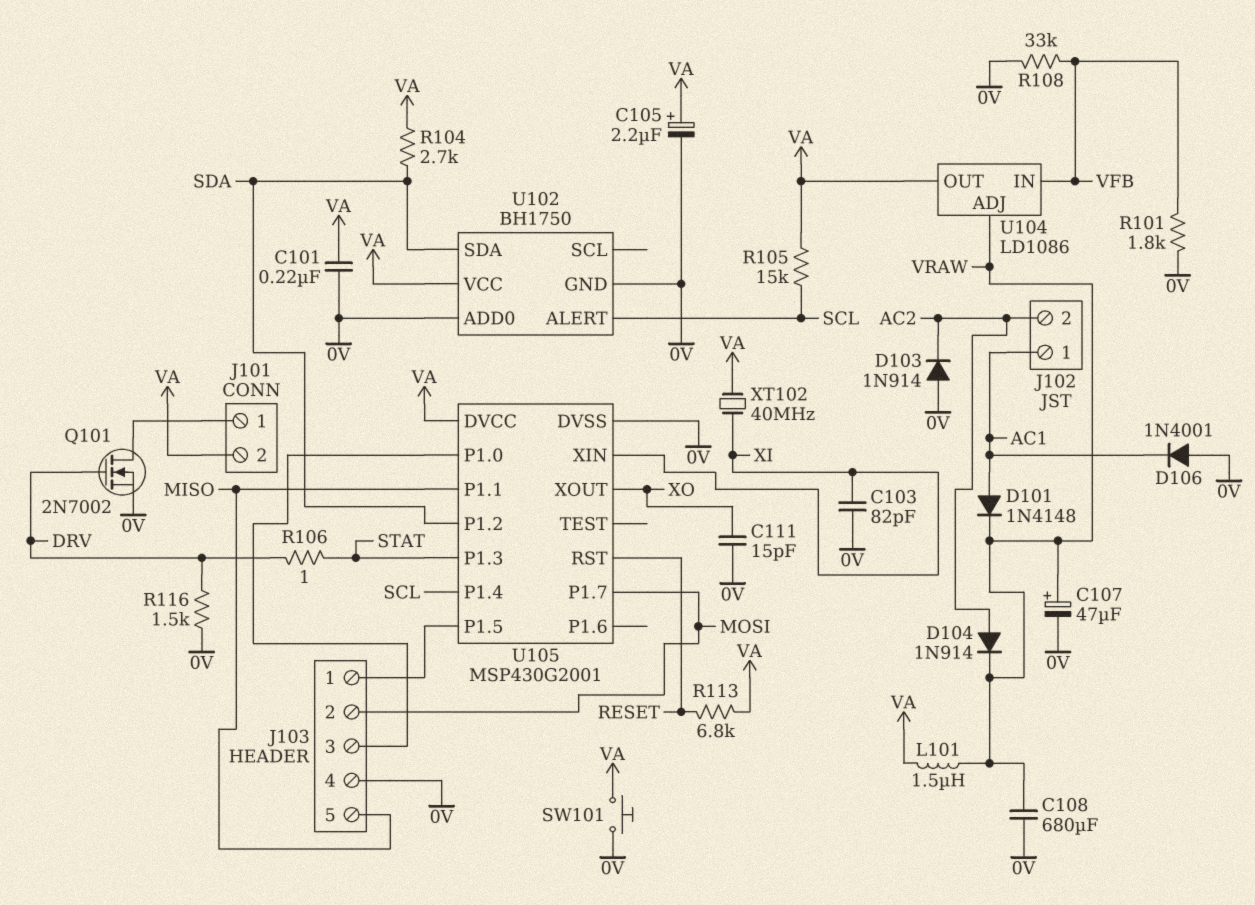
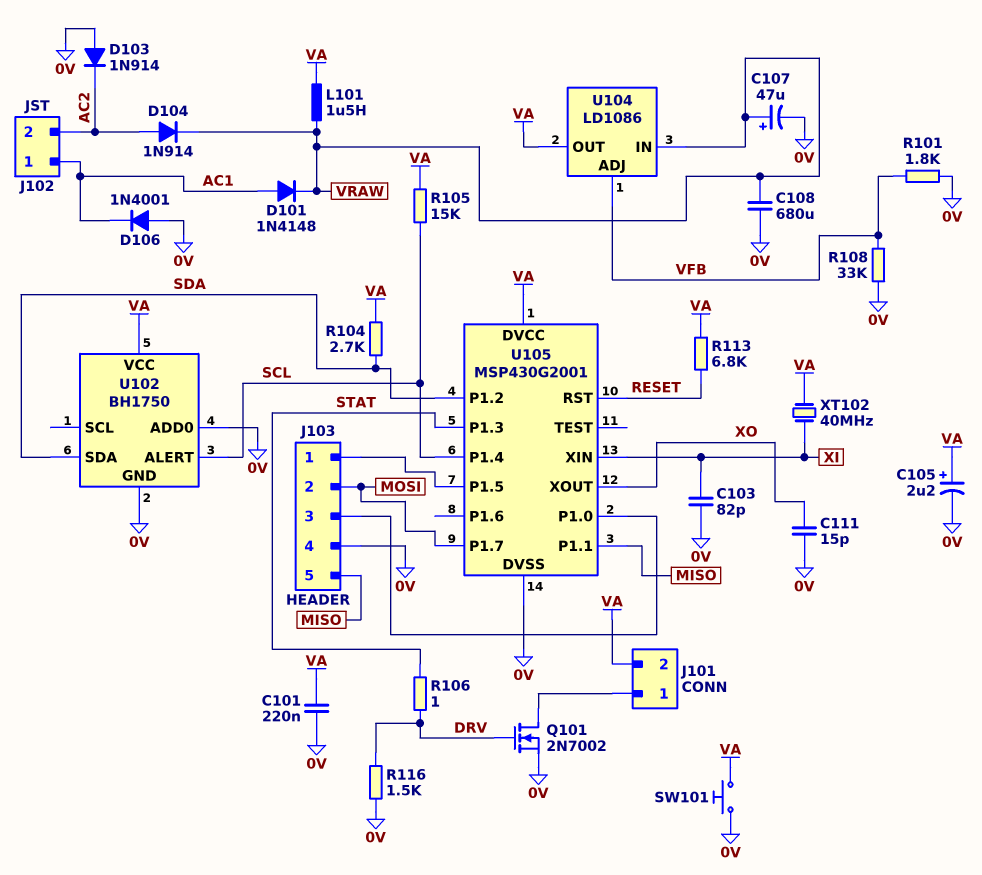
U104 pin ADJ: VRAW -> VFB
U104 pin IN: VFB -> VRAW

